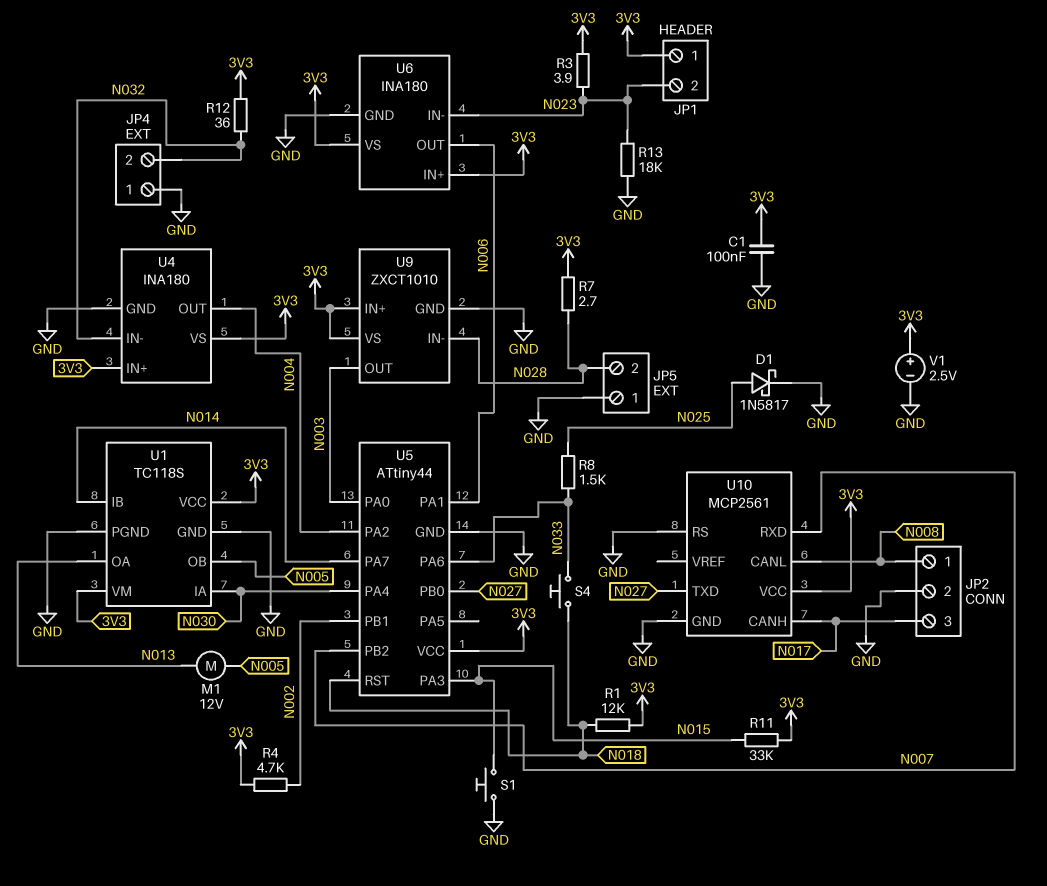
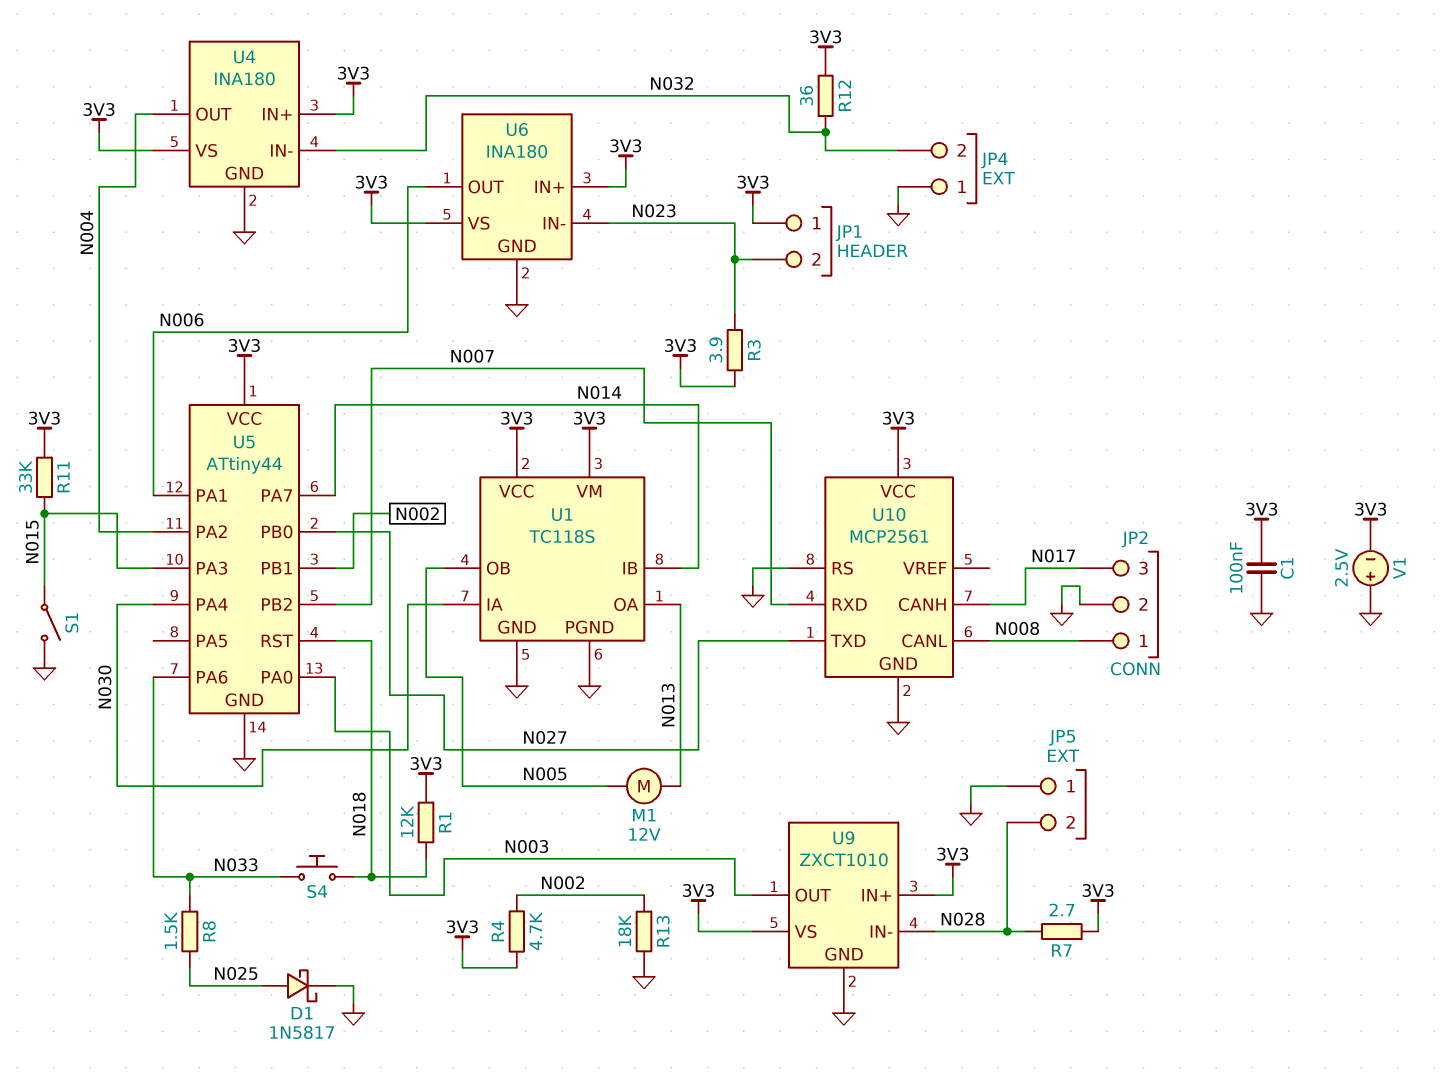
R13: 18k (GND, N023) -> 18k (GND, N002)
S1: button (GND, N015) -> switch (GND, N015)
V1: 2.5V (plus 3V3, minus GND) -> 2.5V (plus GND, minus 3V3)

